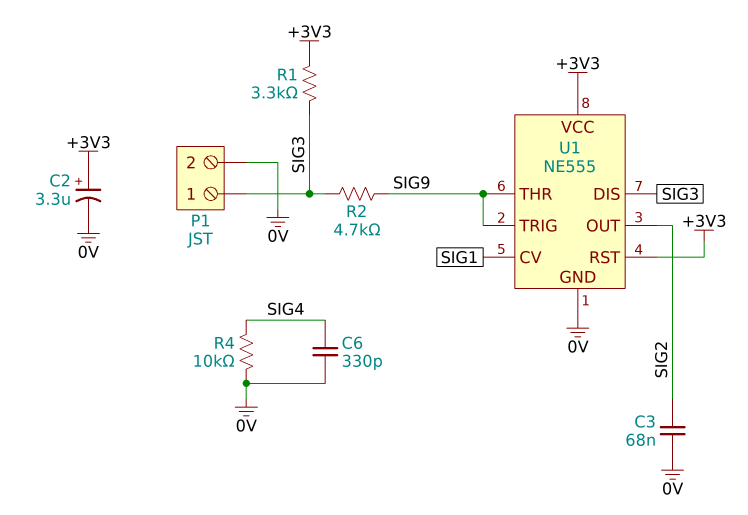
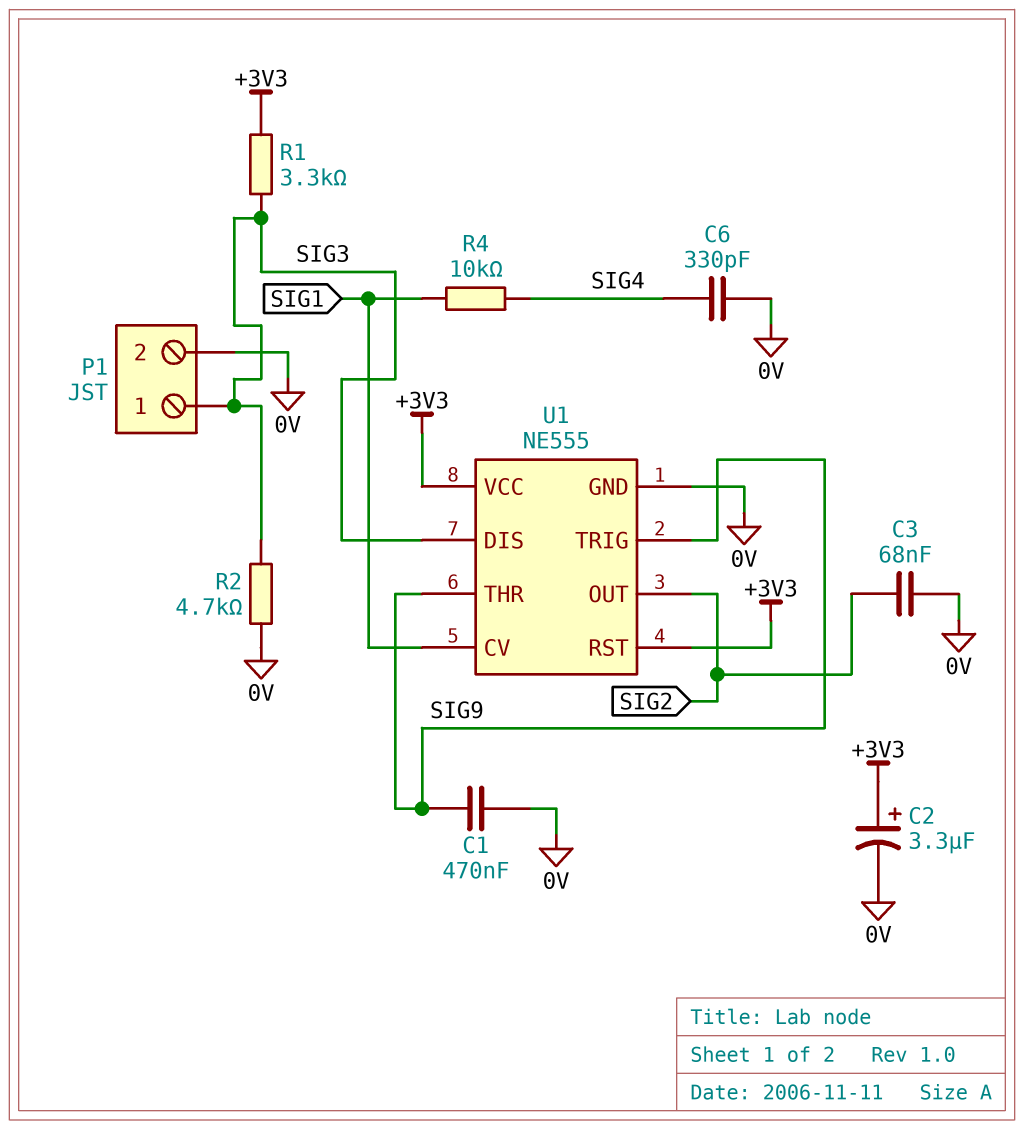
C1: none -> 470nF (0V, SIG9)
R2: 4.7k (SIG3, SIG9) -> 4.7k (0V, SIG3)
R4: 10k (0V, SIG4) -> 10k (SIG1, SIG4)

